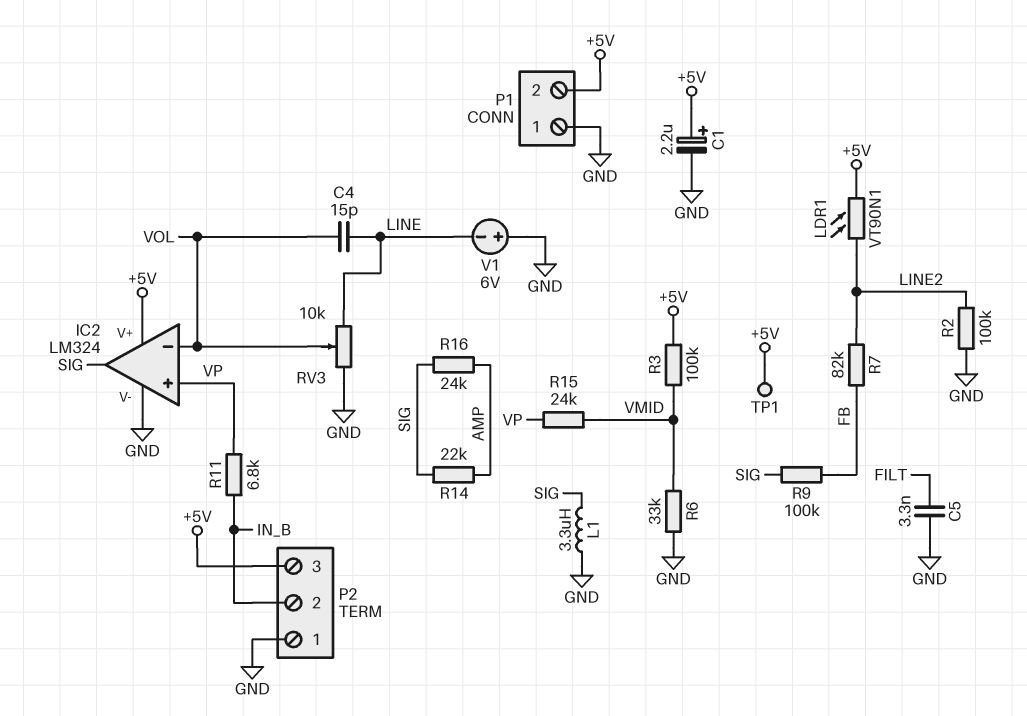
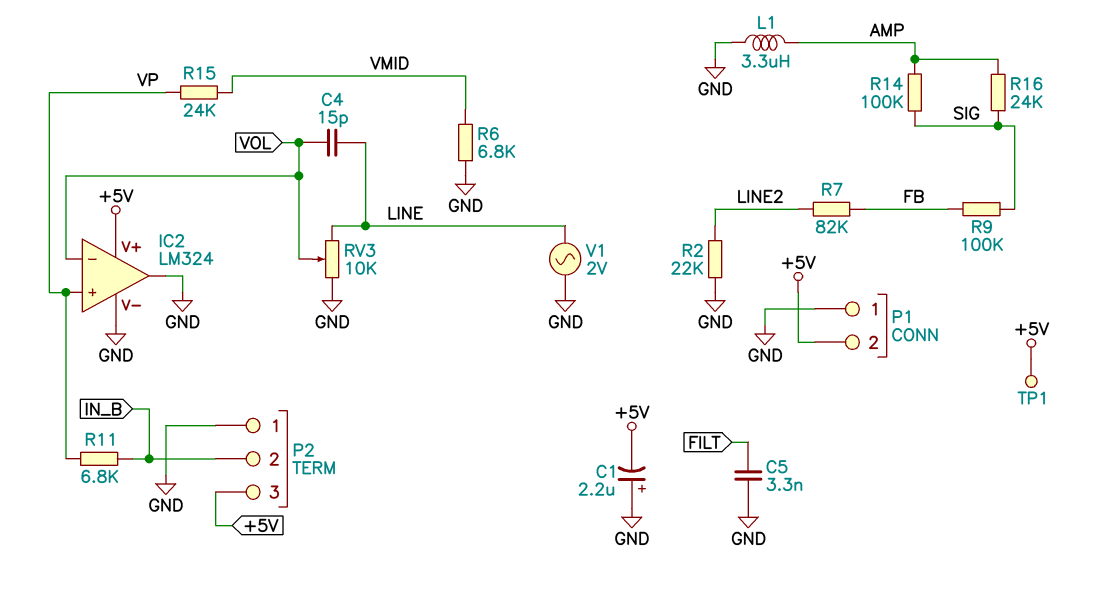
C1: 2.2uF (plus +5V, minus GND) -> 2.2uF (plus GND, minus +5V)
IC2 pin out: SIG -> GND
L1: 3.3uH (GND, SIG) -> 3.3uH (AMP, GND)
LDR1: VT90N1 (+5V, LINE2) -> none
R2: 100k (GND, LINE2) -> 22k (GND, LINE2)
R3: 100k (+5V, VMID) -> none
R6: 33k (GND, VMID) -> 6.8k (GND, VMID)
R14: 22k (AMP, SIG) -> 100k (AMP, SIG)
V1: 6V (plus GND, minus LINE) -> AC 2V (GND, LINE)

